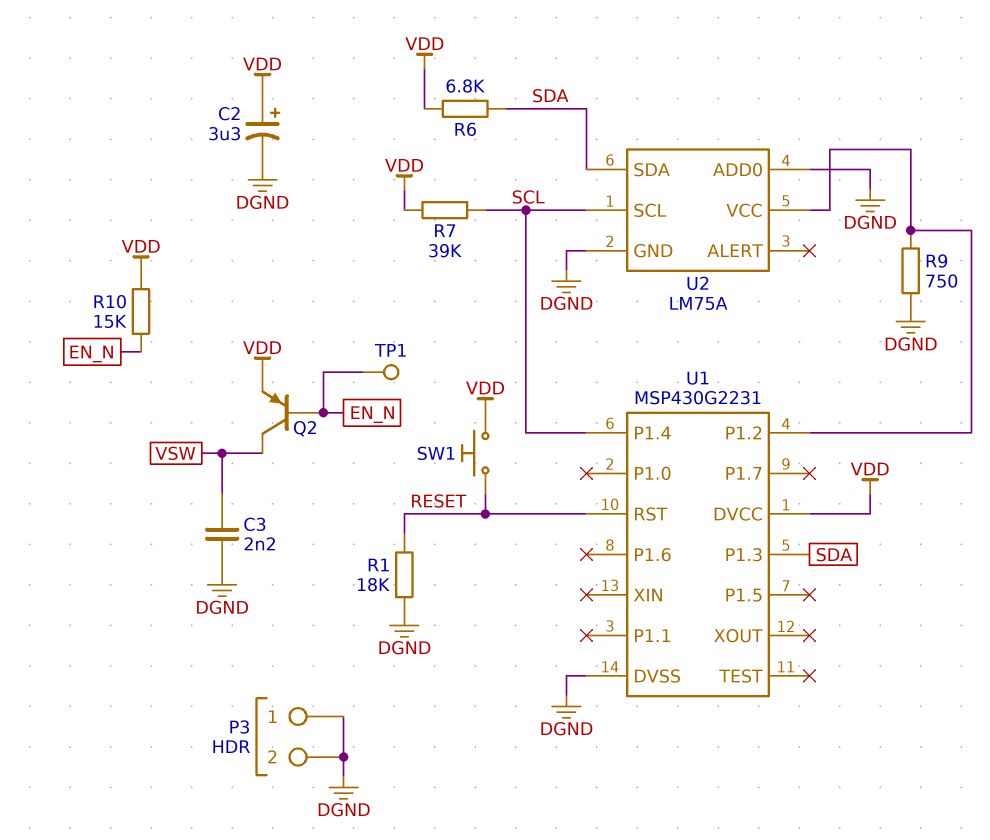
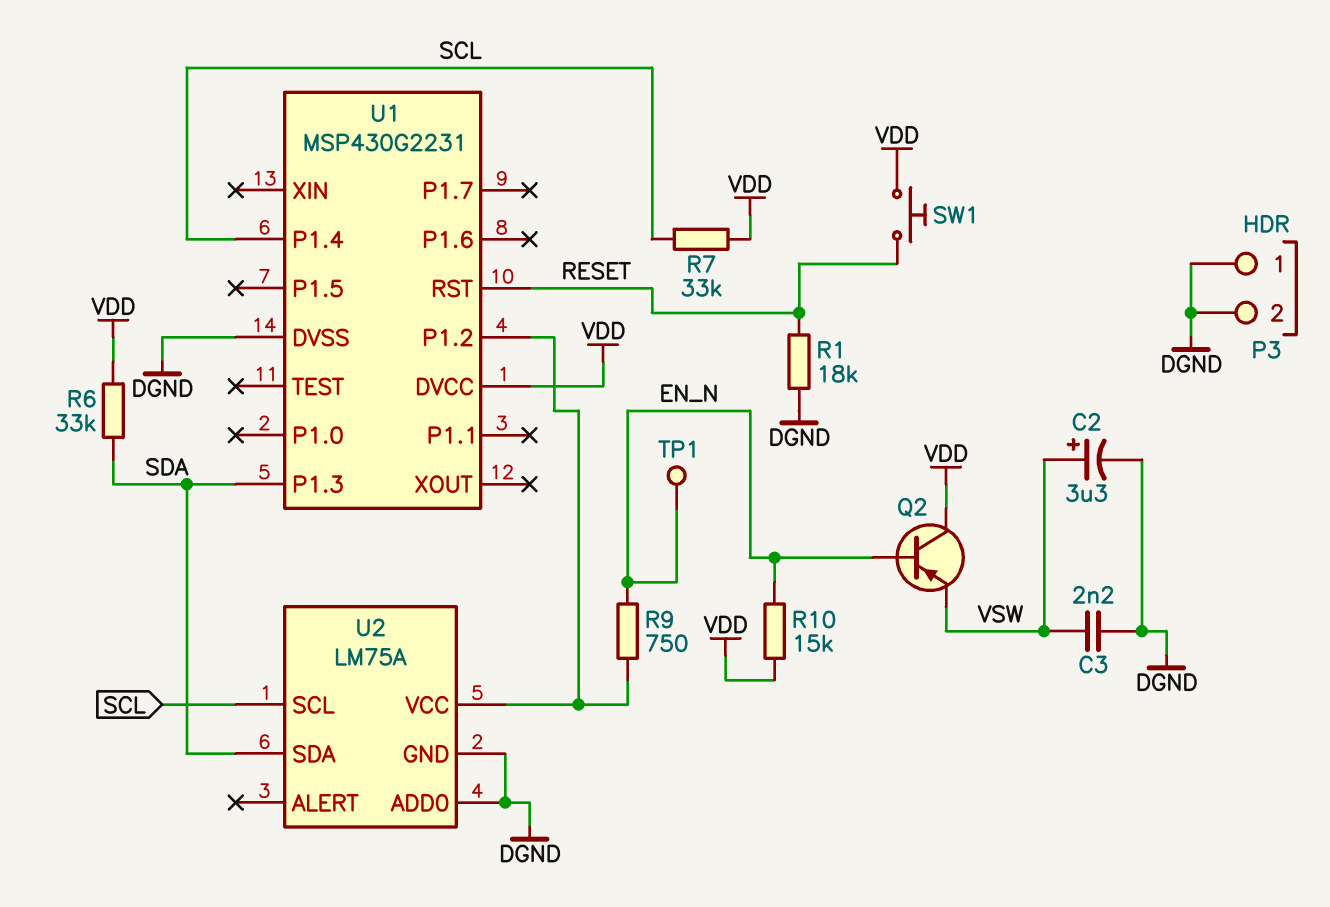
C2: 3.3uF (plus VDD, minus DGND) -> 3.3uF (plus VSW, minus DGND)
Q2: PNP (B EN_N, C VSW, E VDD) -> PNP (B EN_N, C VDD, E VSW)
R6: 6.8k (SDA, VDD) -> 33k (SDA, VDD)
R7: 39k (SCL, VDD) -> 33k (SCL, VDD)
R9: 750 (DGND, U1/P1.2) -> 750 (EN_N, U1/P1.2)

